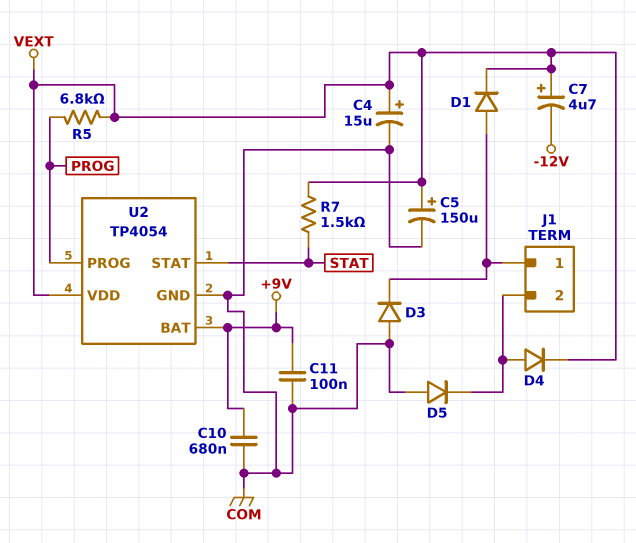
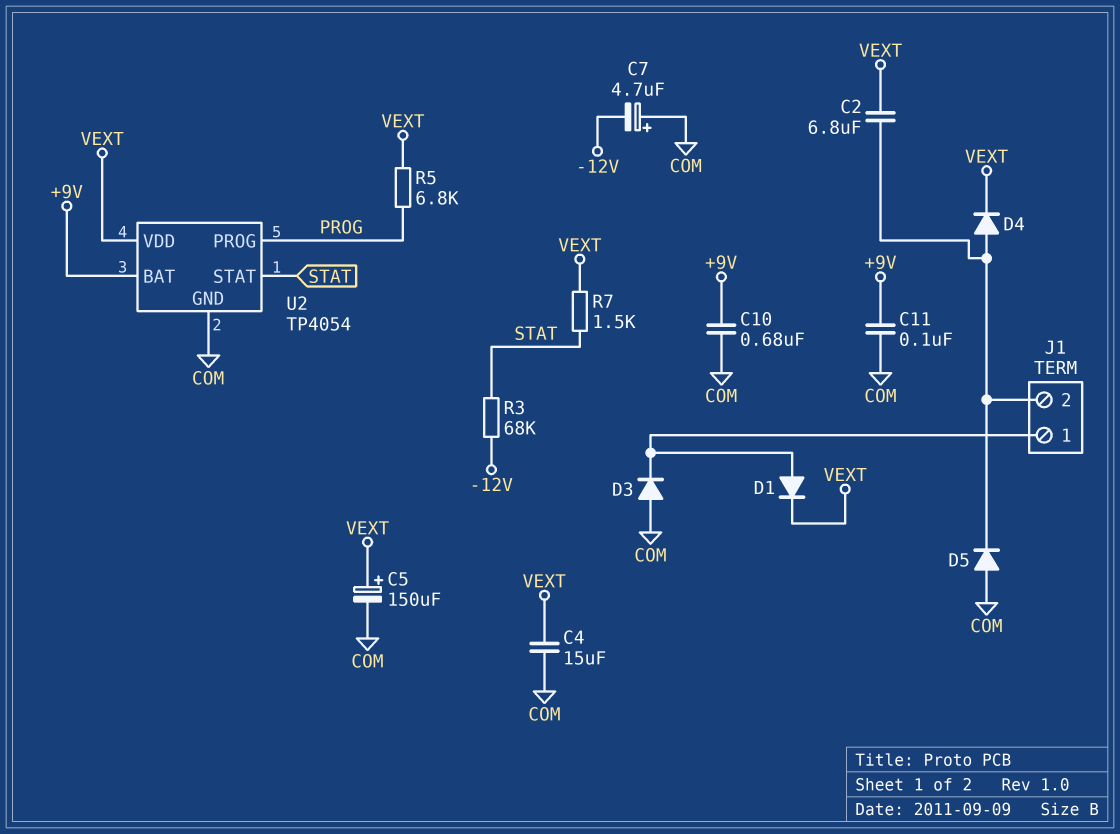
C2: none -> 6.8uF (J1/2, VEXT)
C4: 15uF (plus VEXT, minus COM) -> 15uF (COM, VEXT)
C7: 4.7uF (plus VEXT, minus -12V) -> 4.7uF (plus COM, minus -12V)
R3: none -> 68k (-12V, STAT)

